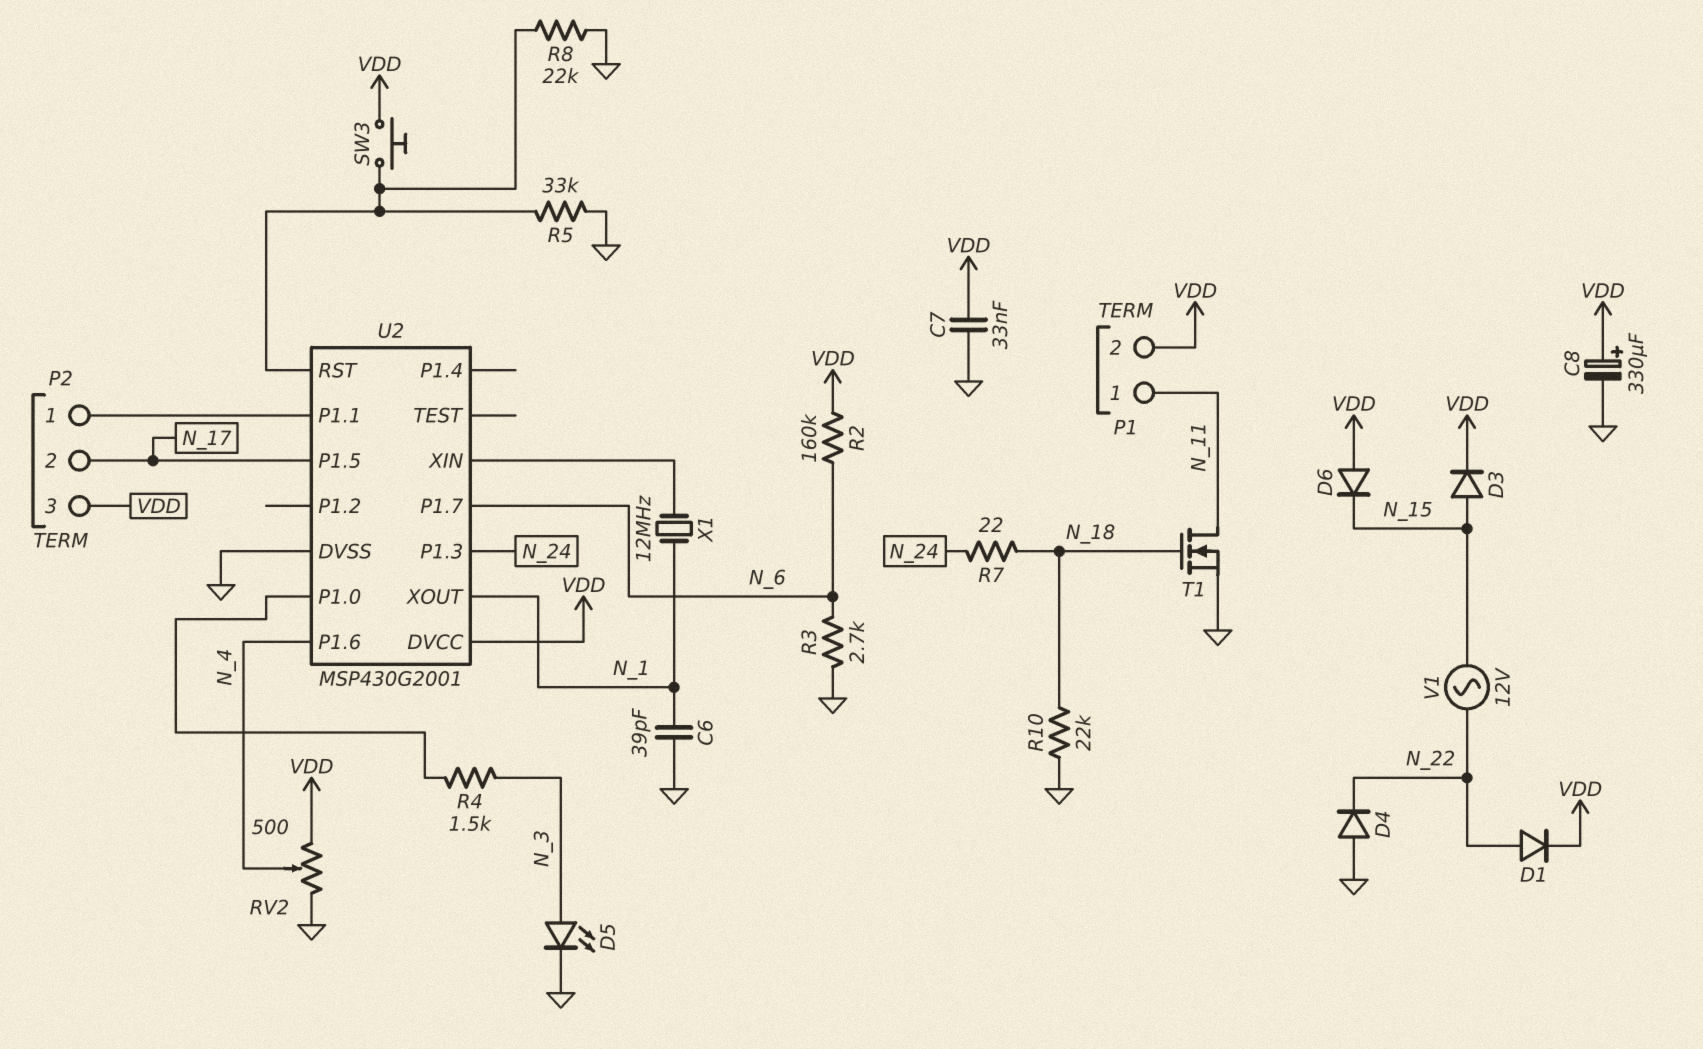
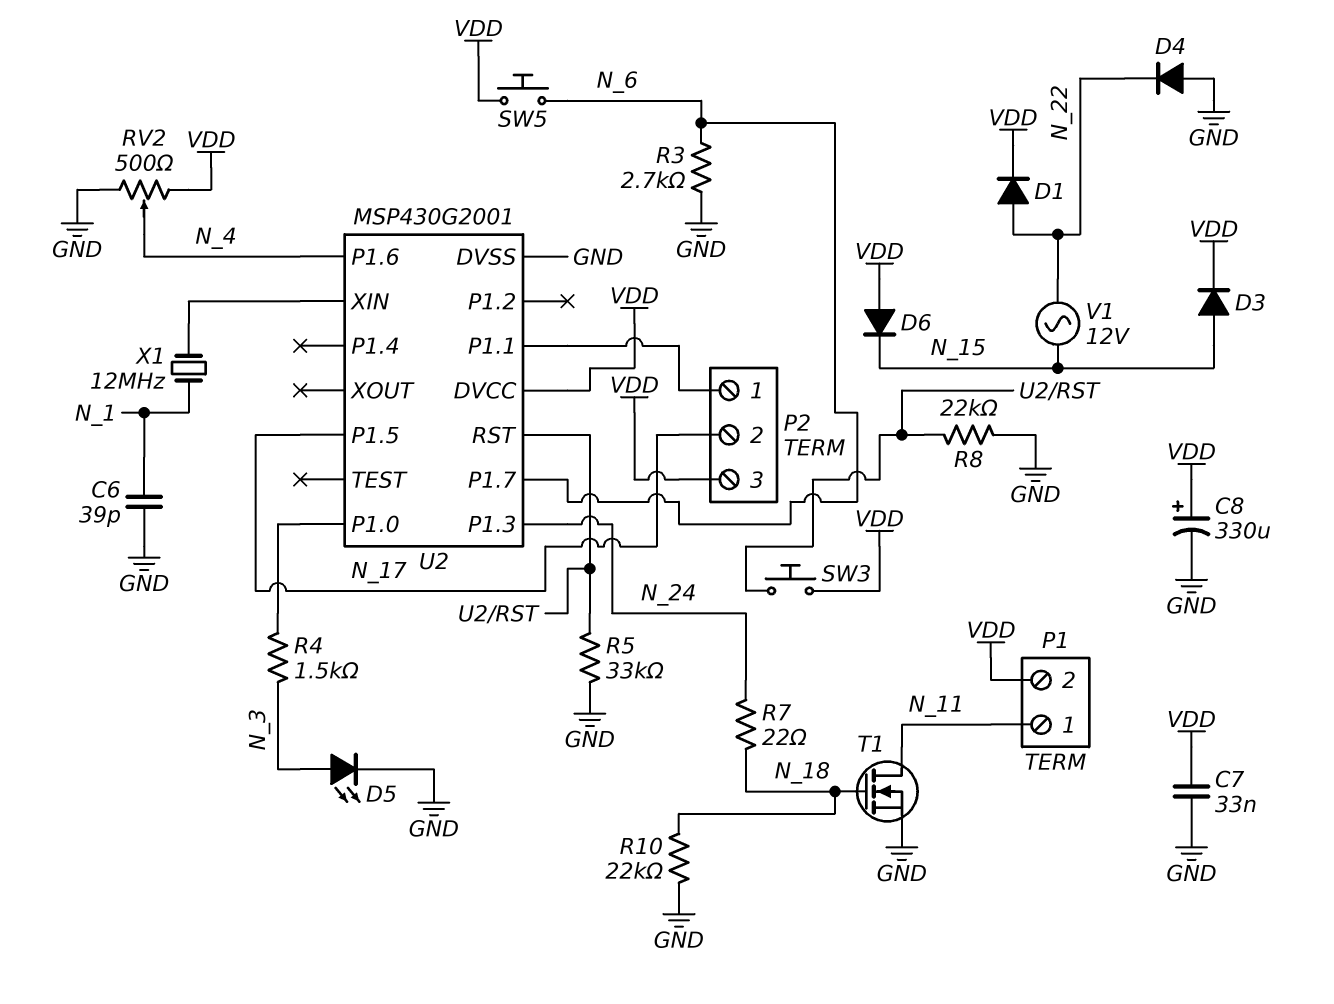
R2: 160k (N_6, VDD) -> none
SW5: none -> button (N_6, VDD)
U2 pin XOUT: N_1 -> none

